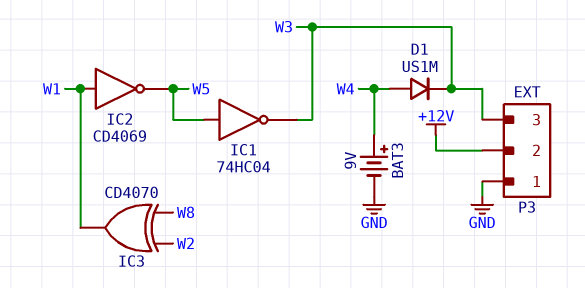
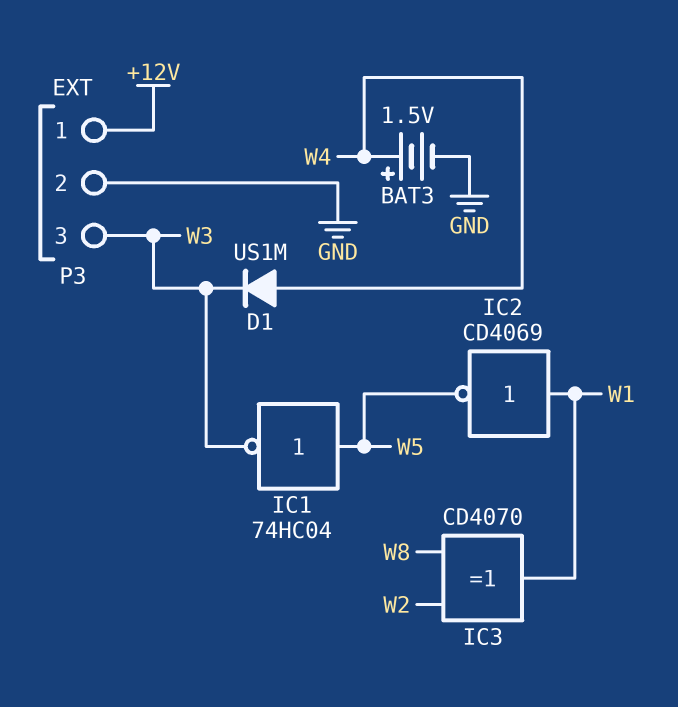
BAT3: 9V (plus W4, minus GND) -> 1.5V (plus W4, minus GND)
P3 pin 1: GND -> +12V
P3 pin 2: +12V -> GND

